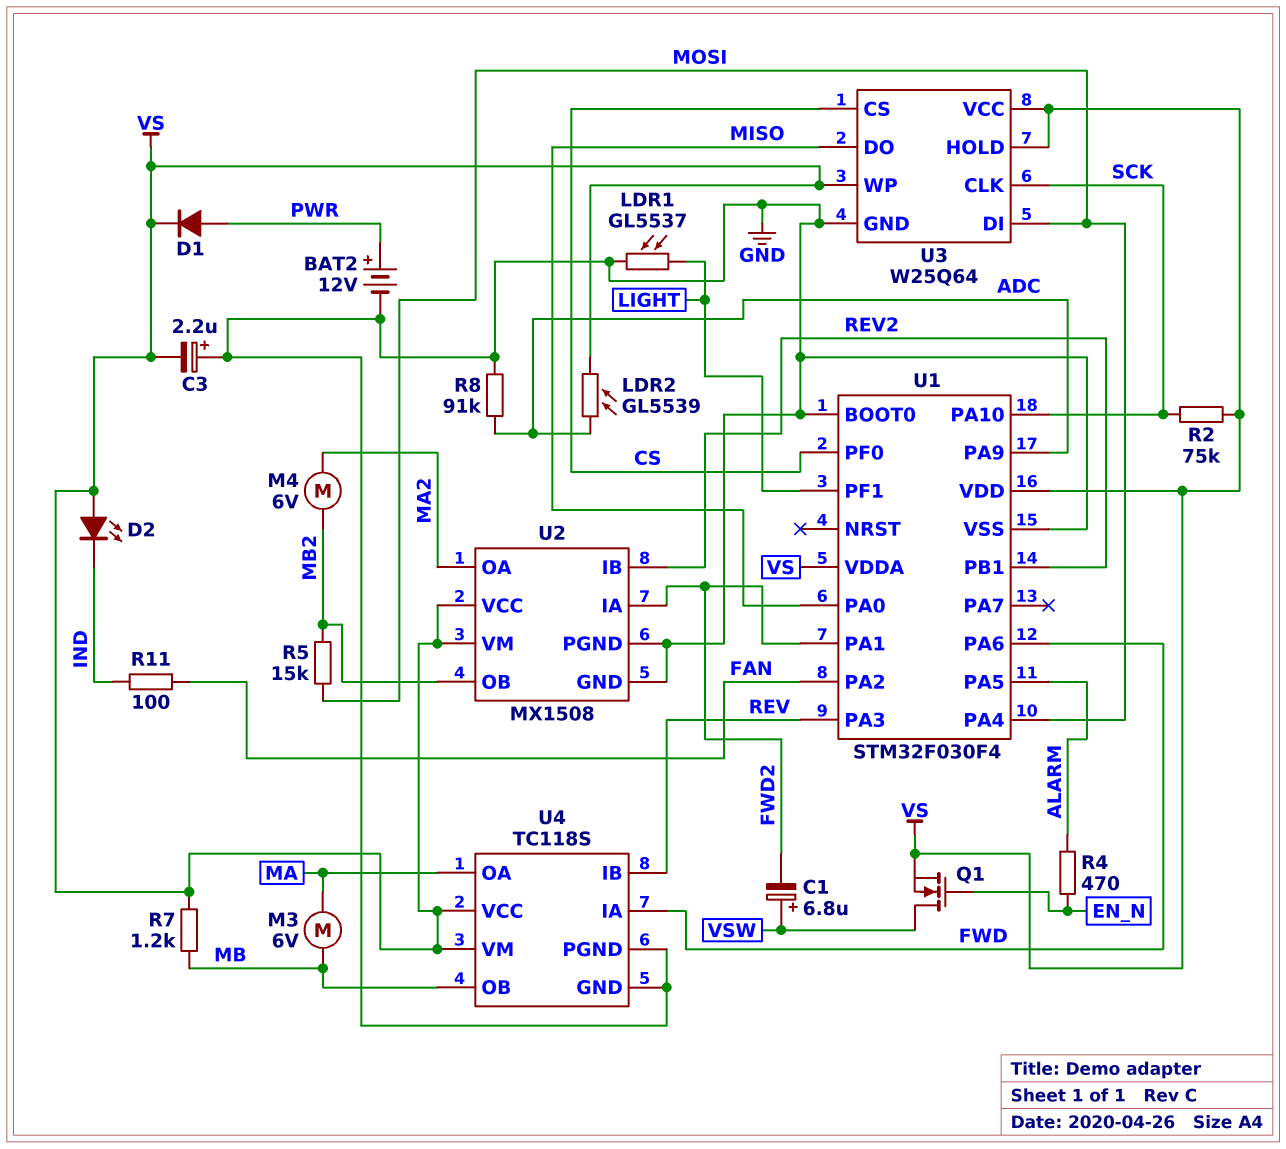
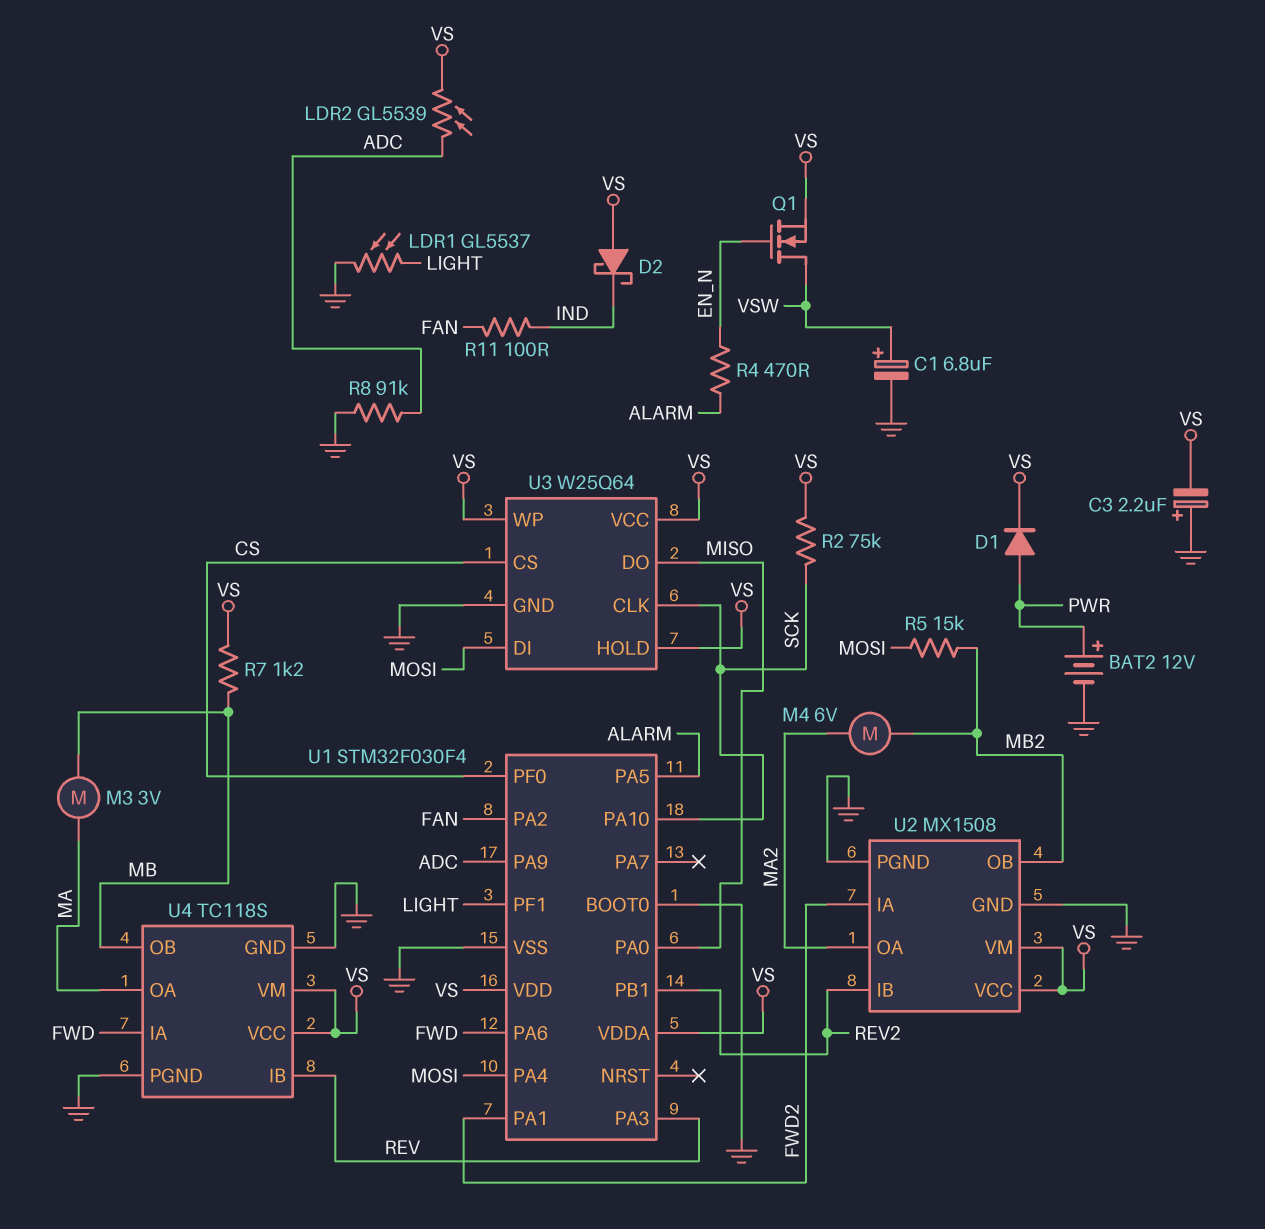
C1: 6.8uF (plus VSW, minus FWD2) -> 6.8uF (plus VSW, minus GND)
D2: LED (A VS, K IND) -> schottky (A VS, K IND)
M3: motor 6V (MA, MB) -> motor 3V (MA, MB)

